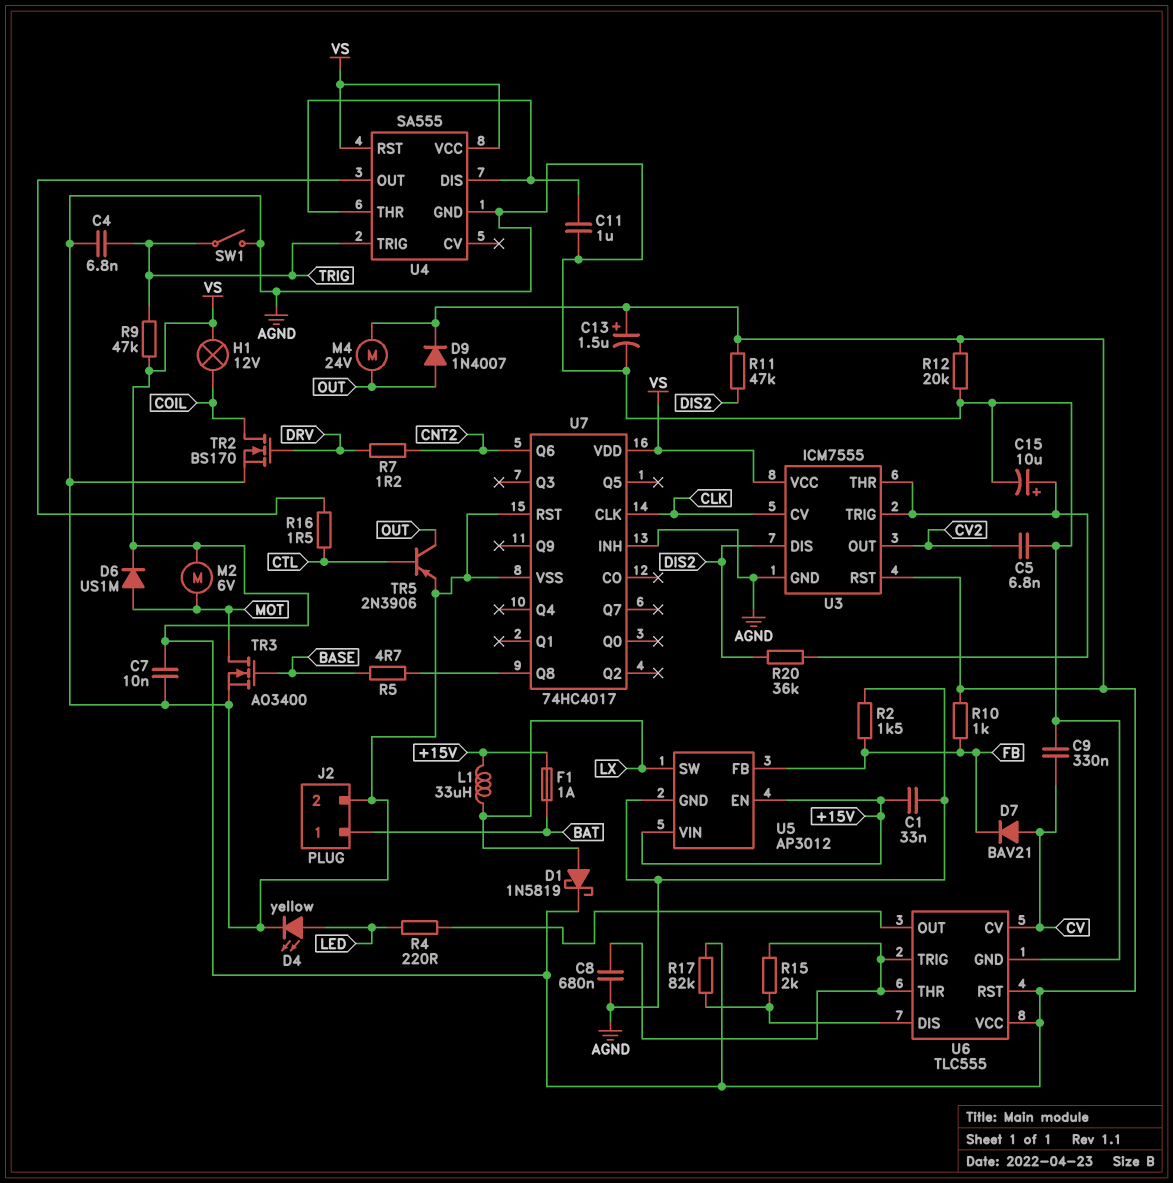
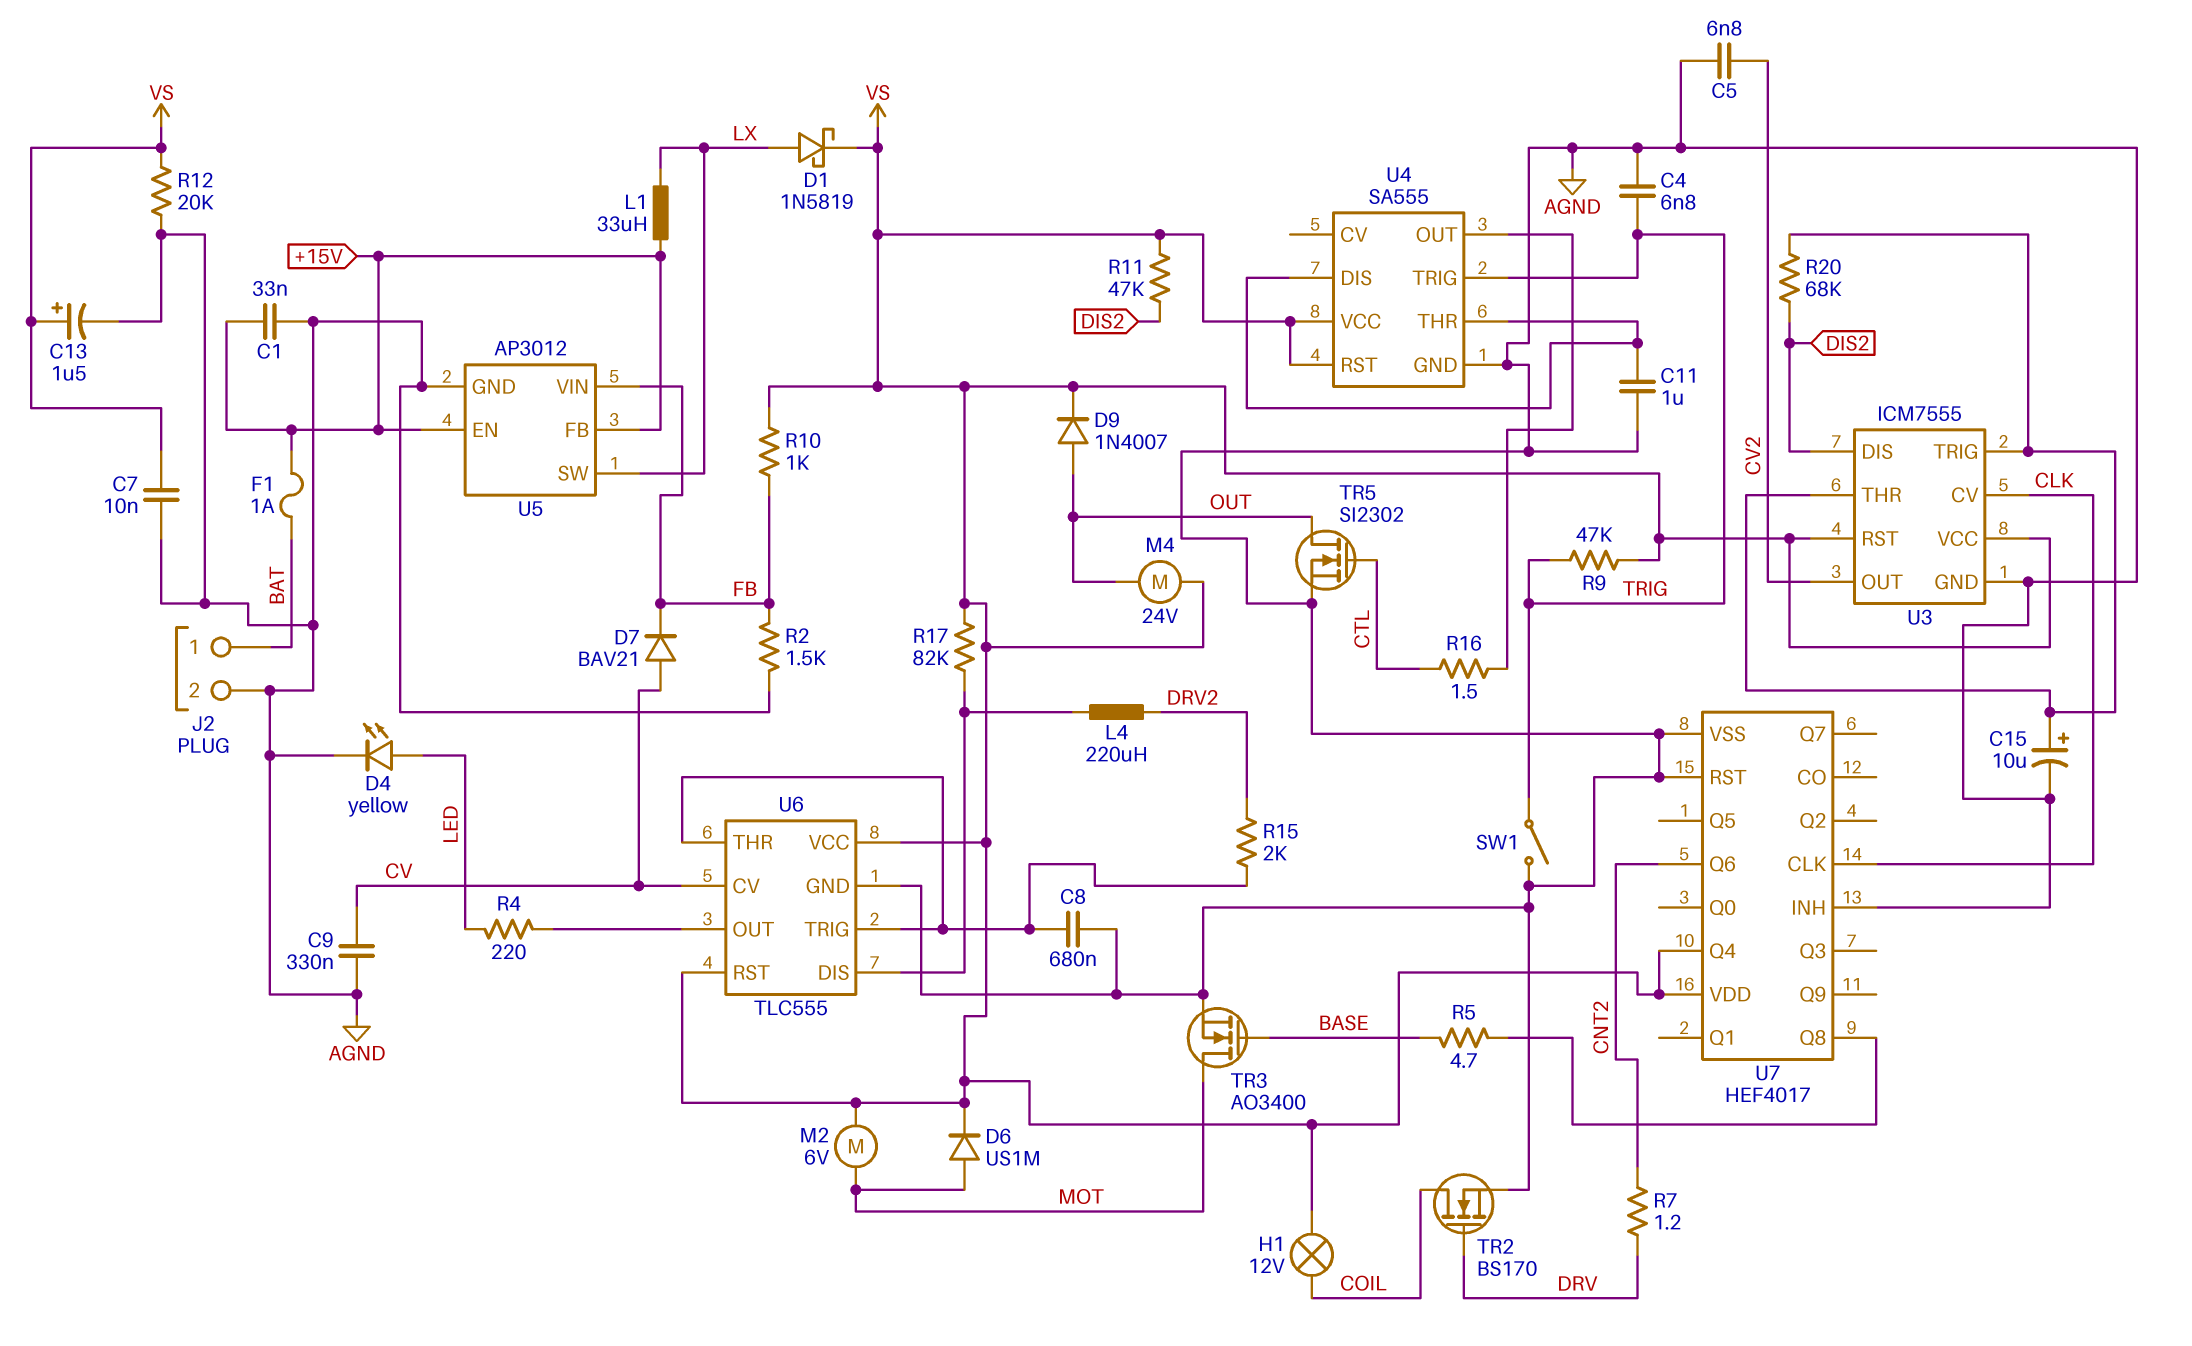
L4: none -> 220uH (DRV2, U6/DIS)
R15: 2k (U6/DIS, U6/THR) -> 2k (DRV2, U6/THR)
R20: 36k (DIS2, U3/THR) -> 68k (DIS2, U3/THR)
TR5: PNP 2N3906 (B CTL, C OUT, E AGND) -> NMOS SI2302 (G CTL, D OUT, S AGND)
U5 pin FB: FB -> +15V
U5 pin VIN: +15V -> FB
U7: 74HC4017 -> HEF4017
U7 pin Q4: none -> VS

